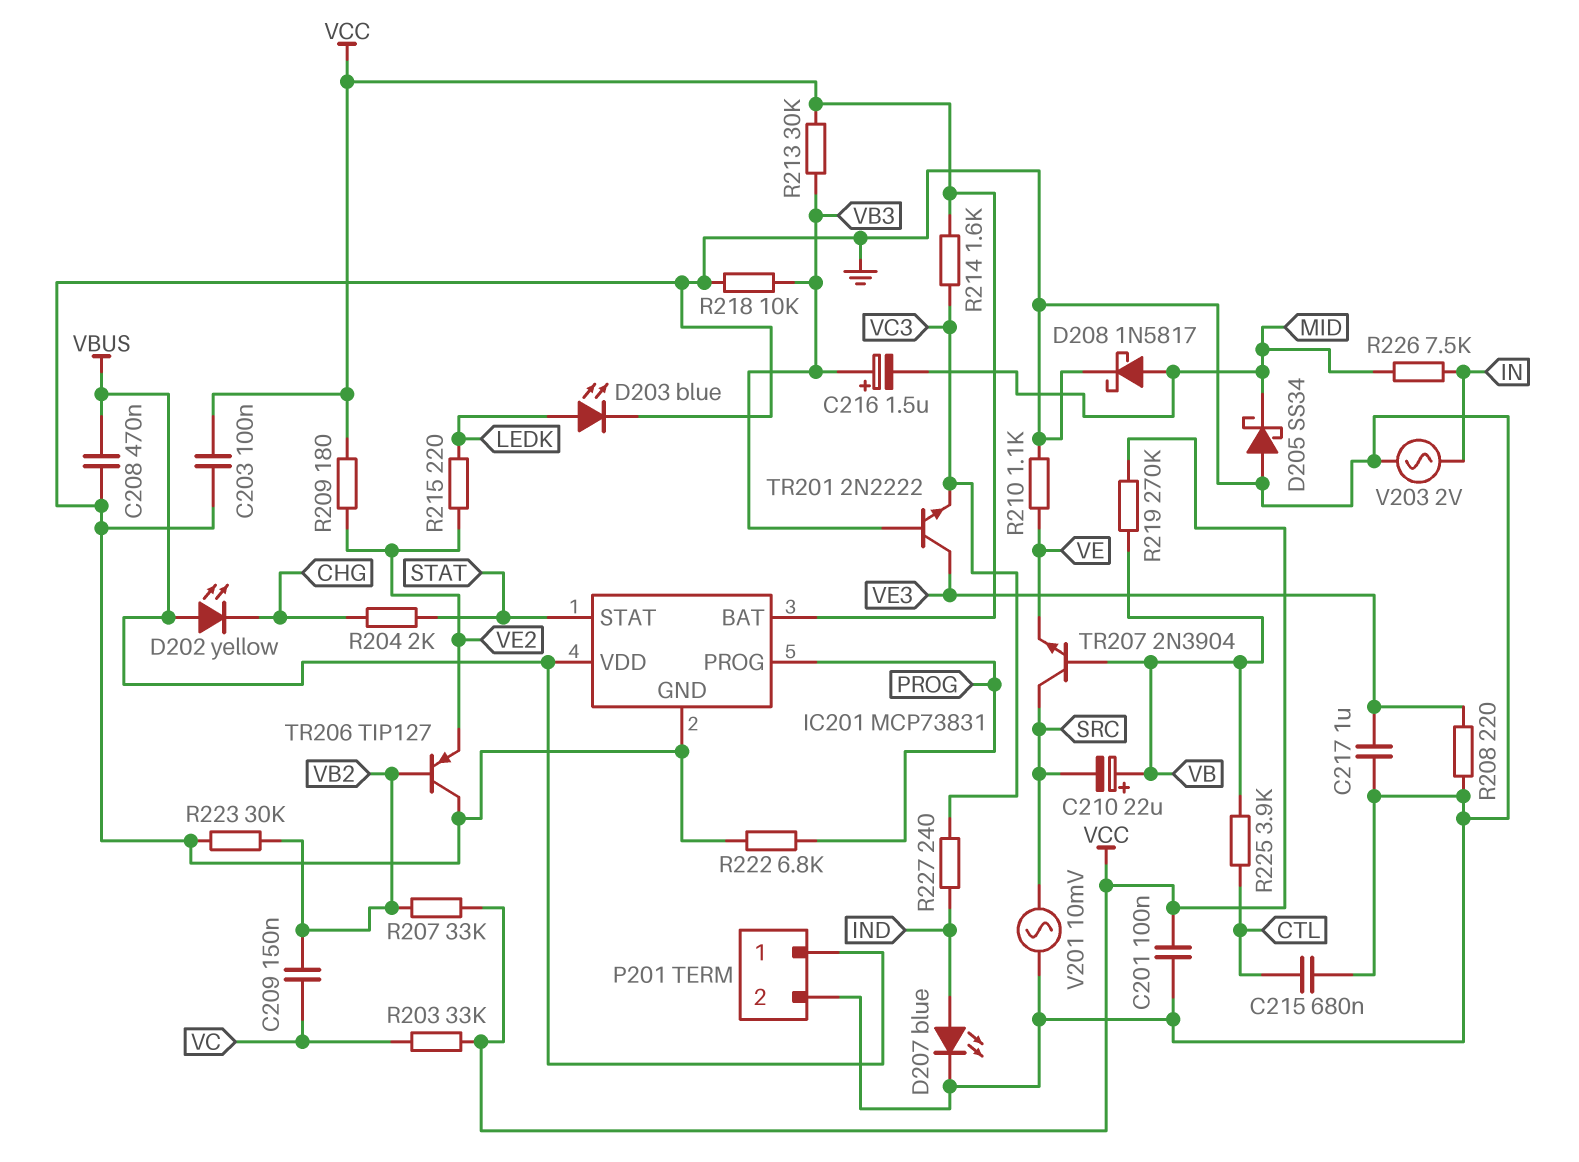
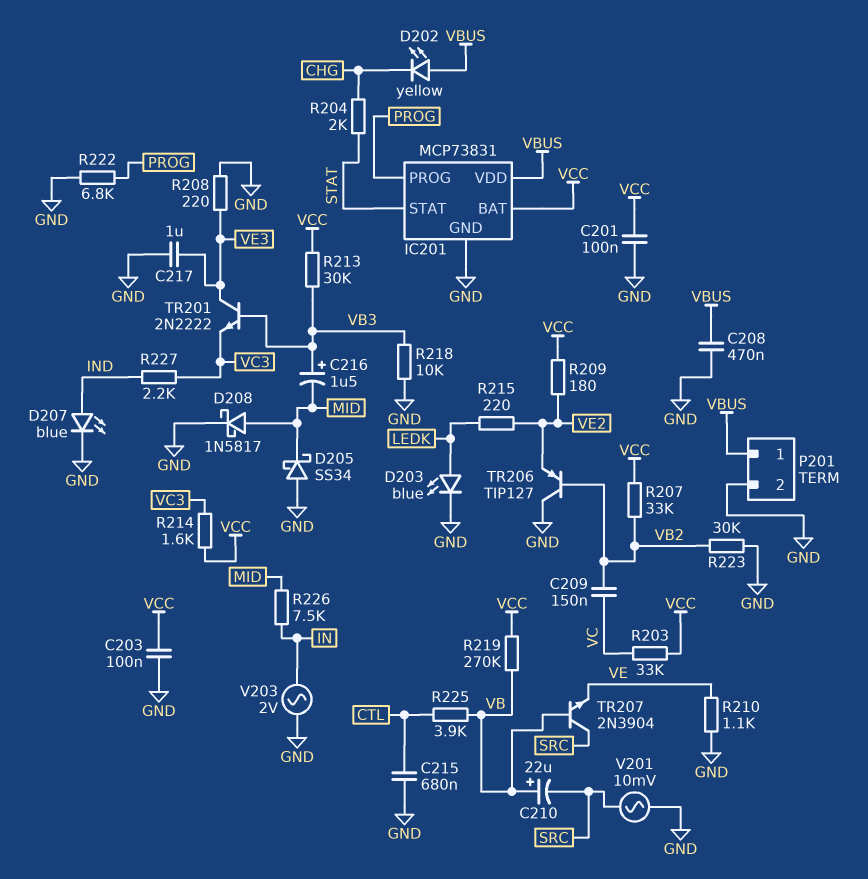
R227: 240 (IND, VC3) -> 2.2k (IND, VC3)

